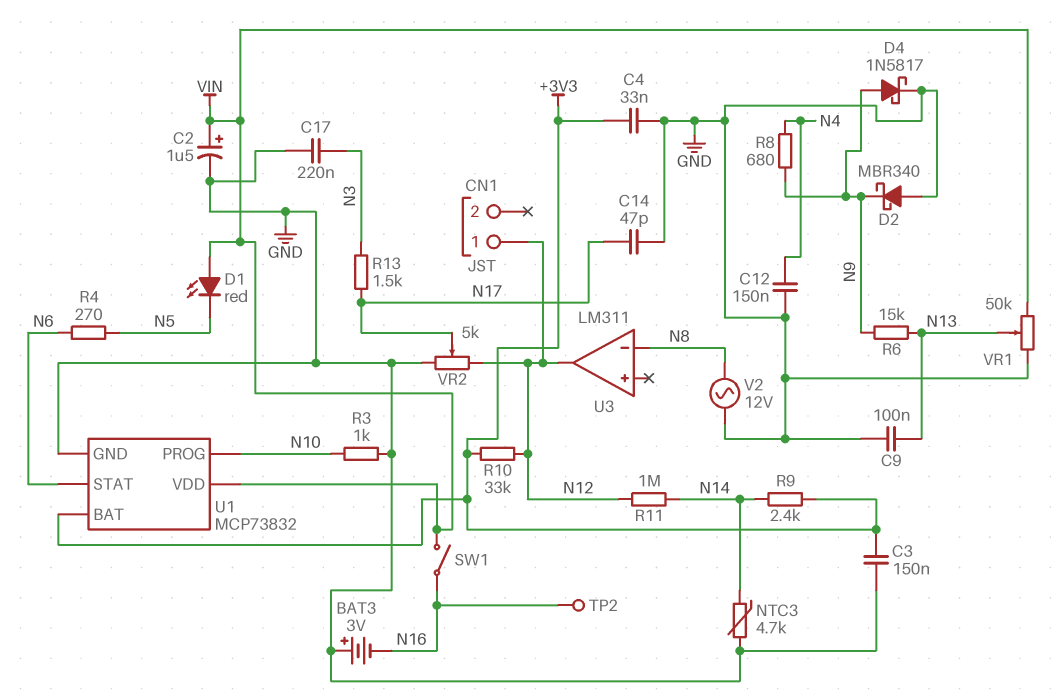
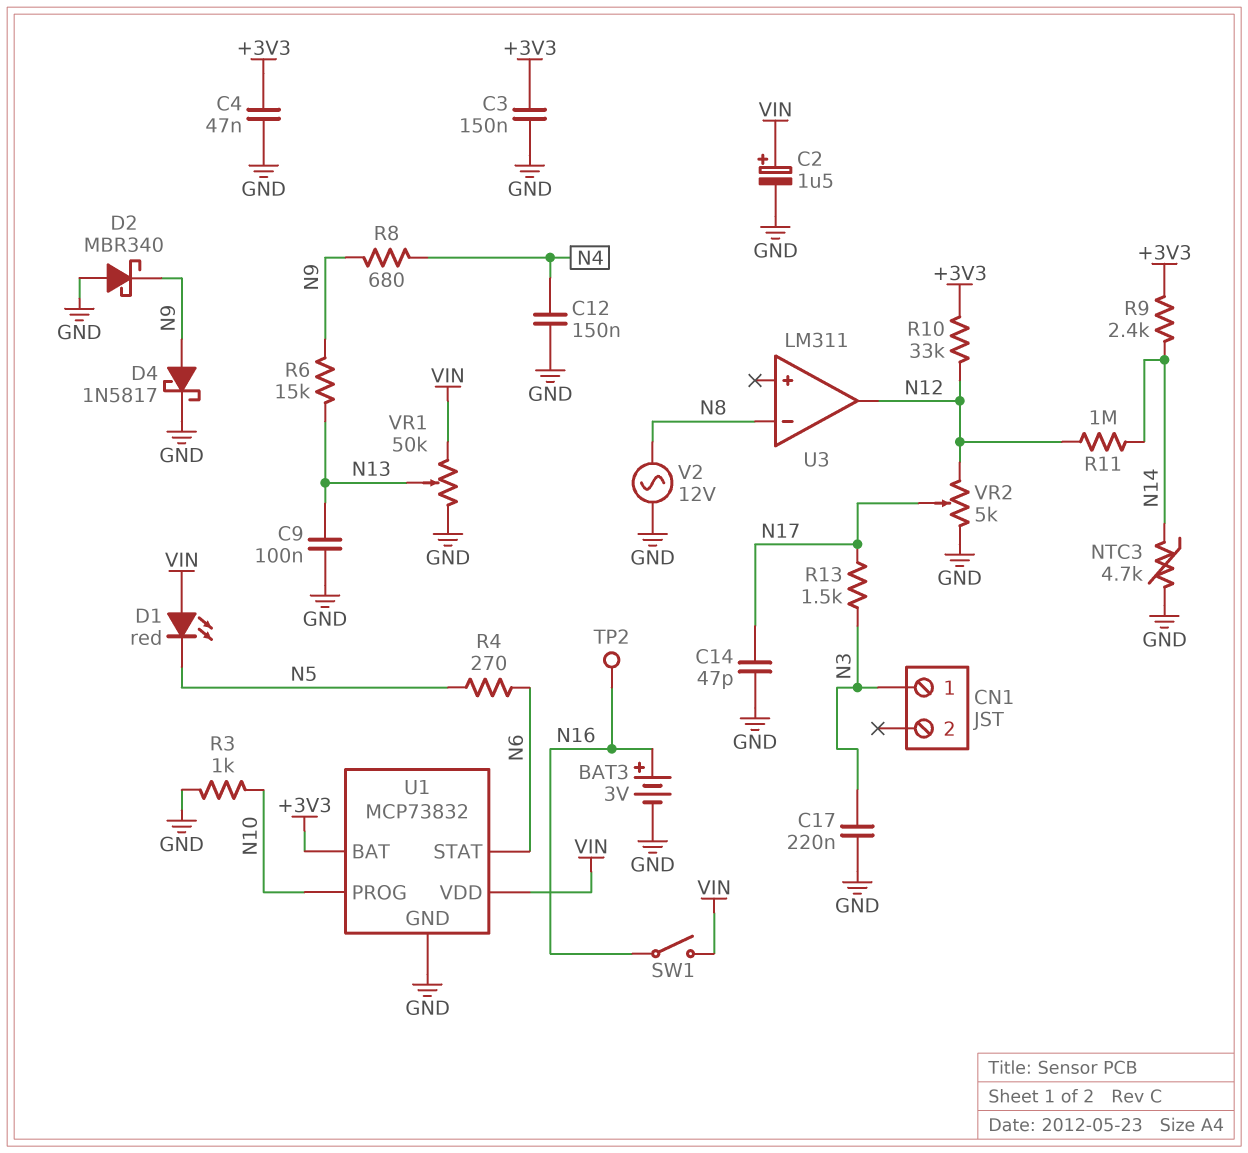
BAT3: 3V (plus GND, minus N16) -> 3V (plus N16, minus GND)
C4: 33nF (+3V3, GND) -> 47nF (+3V3, GND)
CN1 pin 1: N12 -> N3

